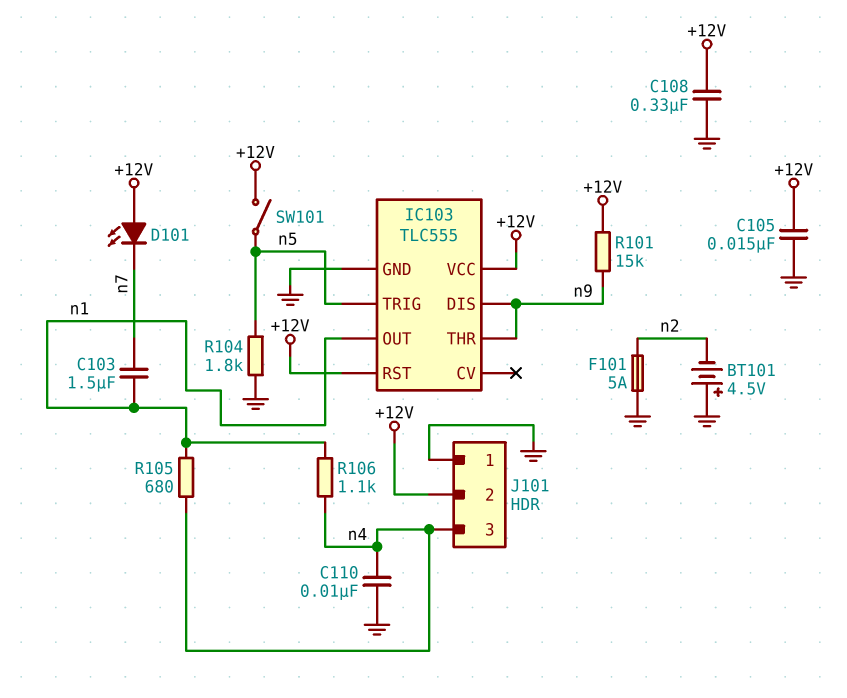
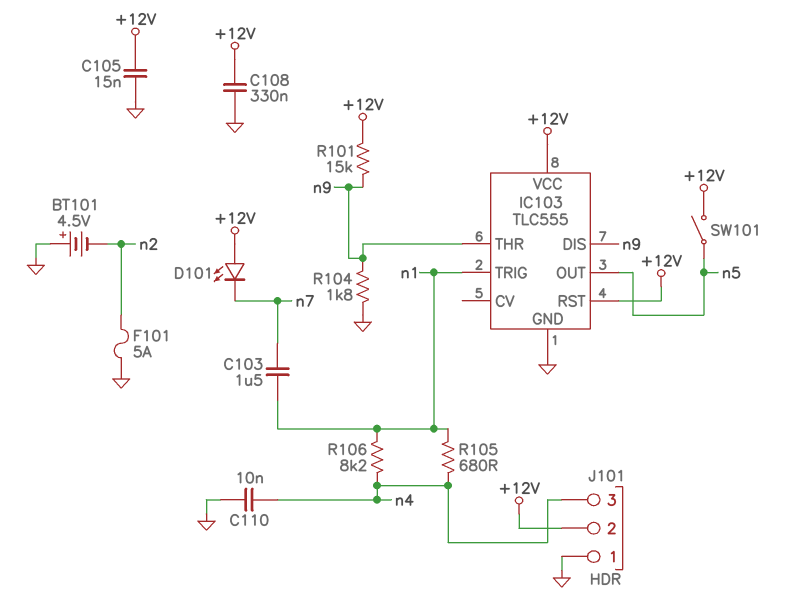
IC103 pin OUT: n1 -> n5
IC103 pin TRIG: n5 -> n1
R104: 1.8k (GND, n5) -> 1.8k (GND, n9)
R106: 1.1k (n1, n4) -> 8.2k (n1, n4)

